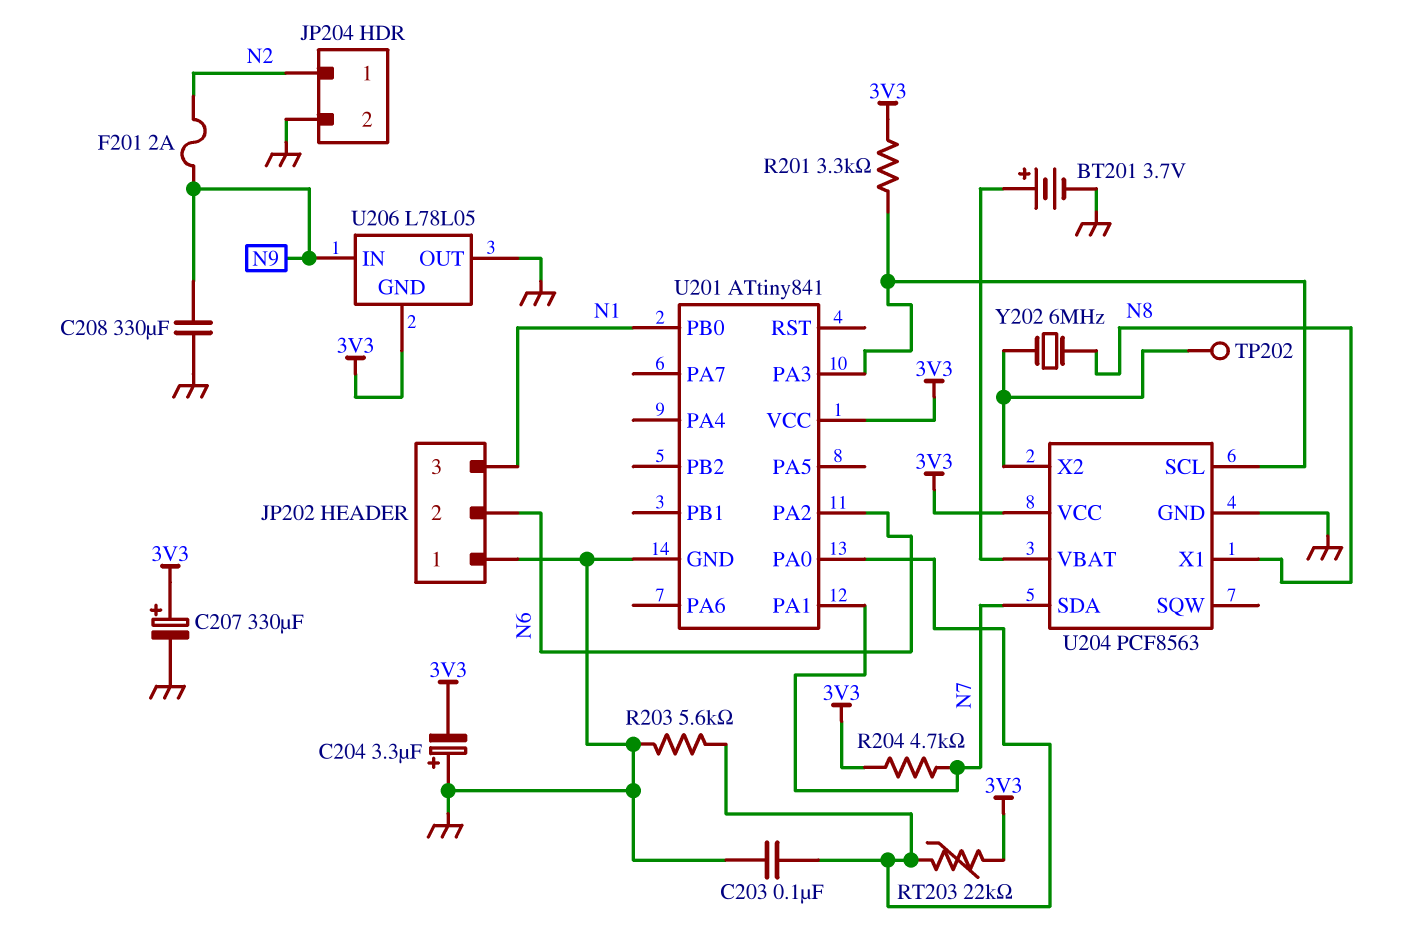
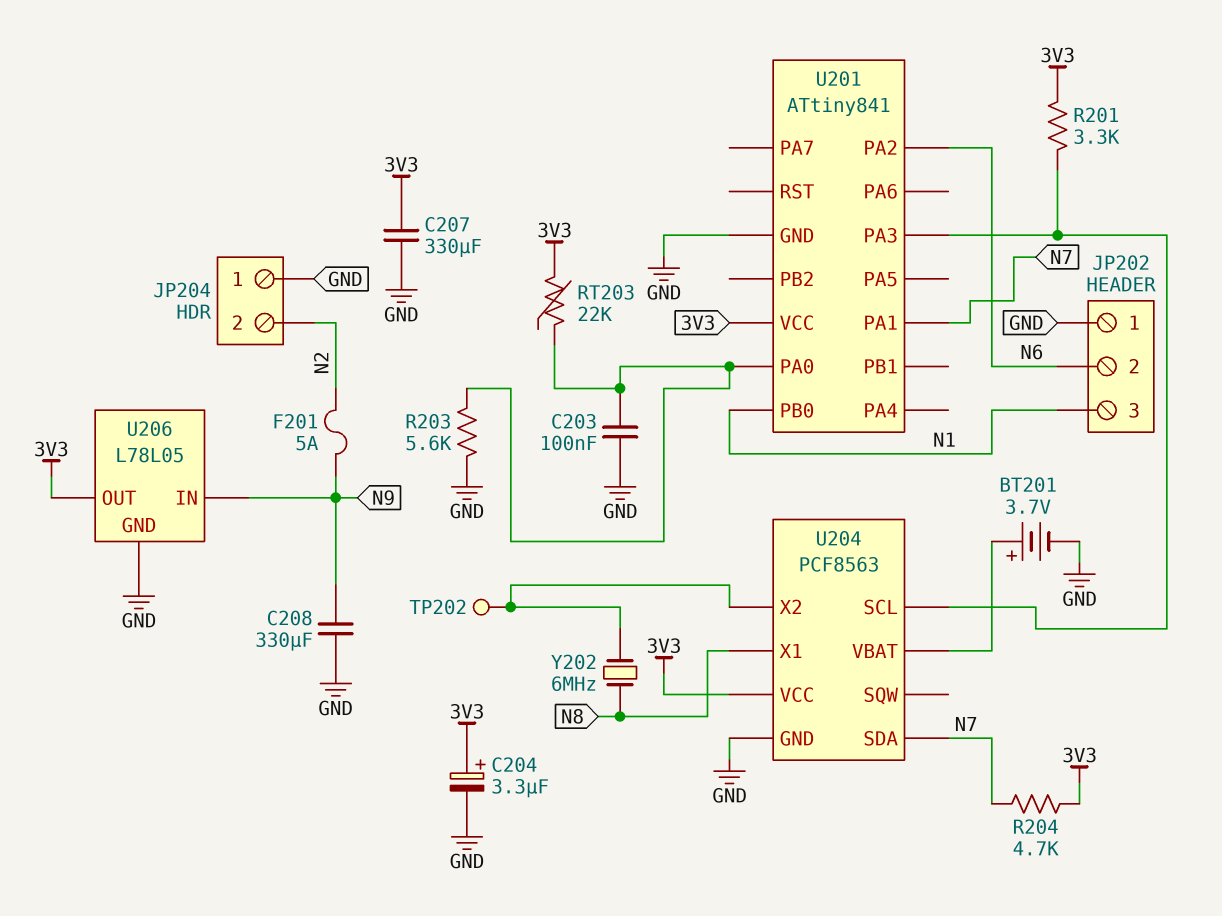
C204: 3.3uF (plus GND, minus 3V3) -> 3.3uF (plus 3V3, minus GND)
C207: 330uF (plus 3V3, minus GND) -> 330uF (3V3, GND)
F201: 2A (N2, N9) -> 5A (N2, N9)
JP204 pin 1: N2 -> GND
JP204 pin 2: GND -> N2
U206 pin GND: 3V3 -> GND
U206 pin OUT: GND -> 3V3

